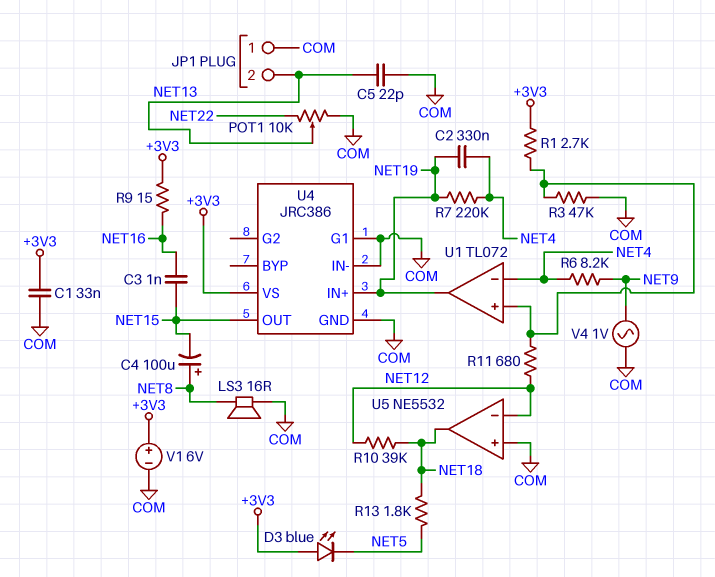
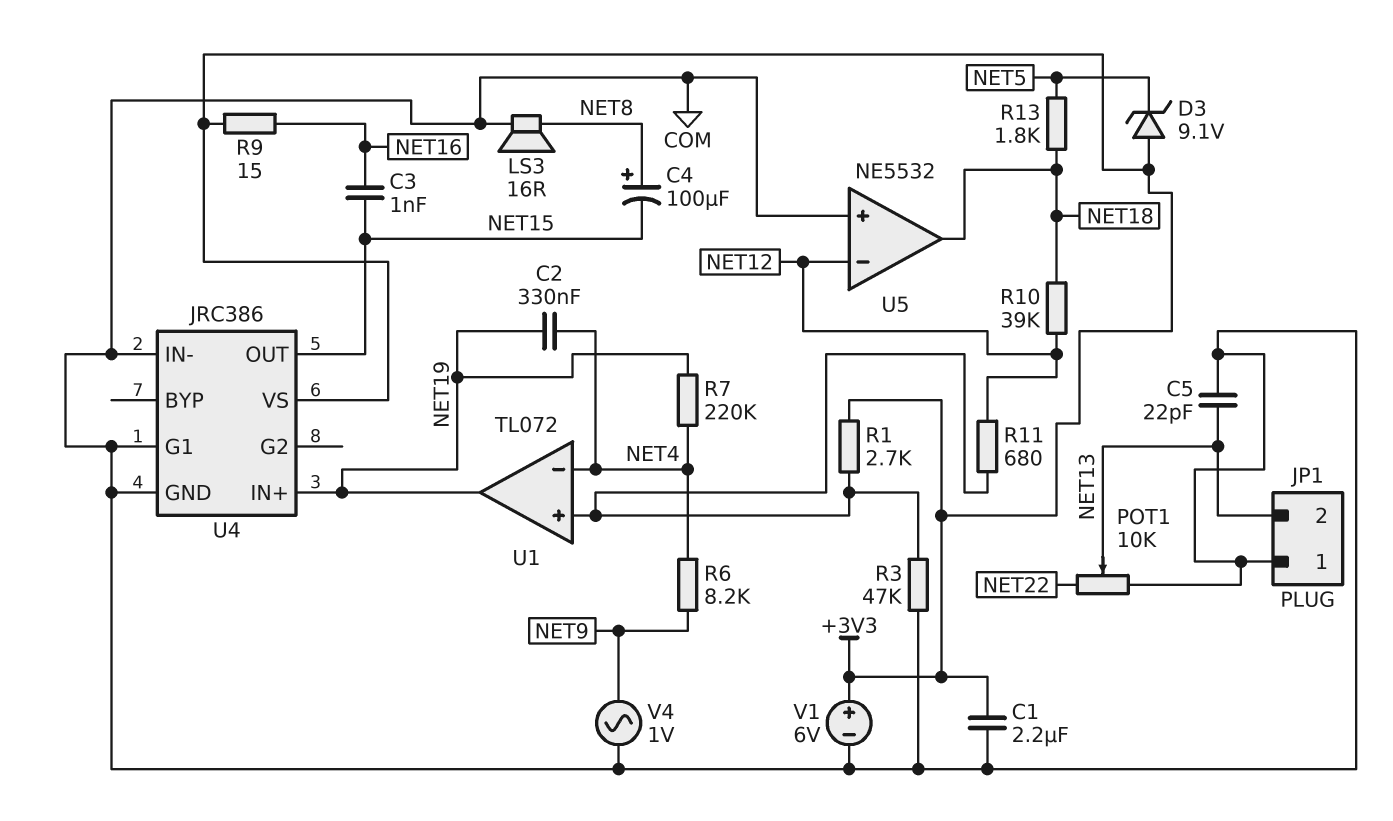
C1: 33nF (+3V3, COM) -> 2.2uF (+3V3, COM)
D3: LED blue (A +3V3, K NET5) -> zener 9.1V (A +3V3, K NET5)

